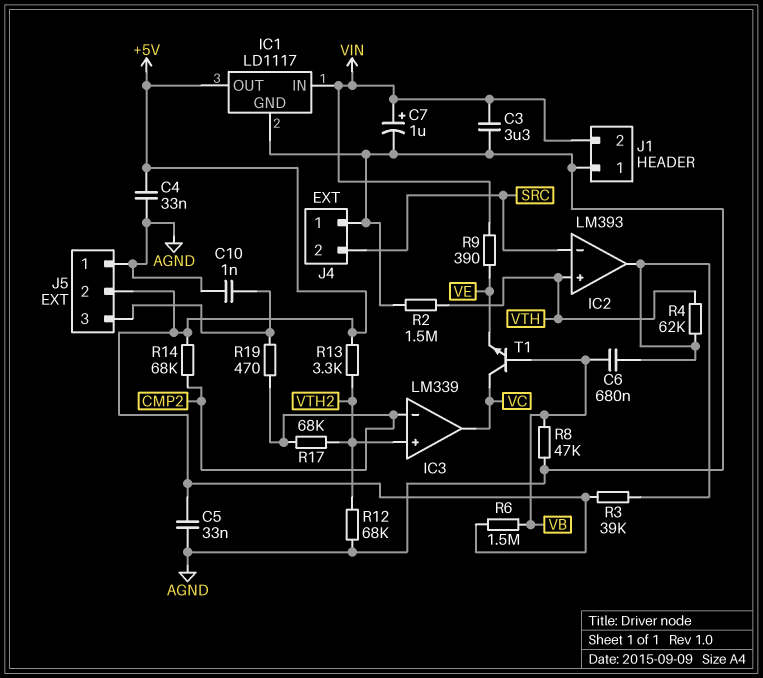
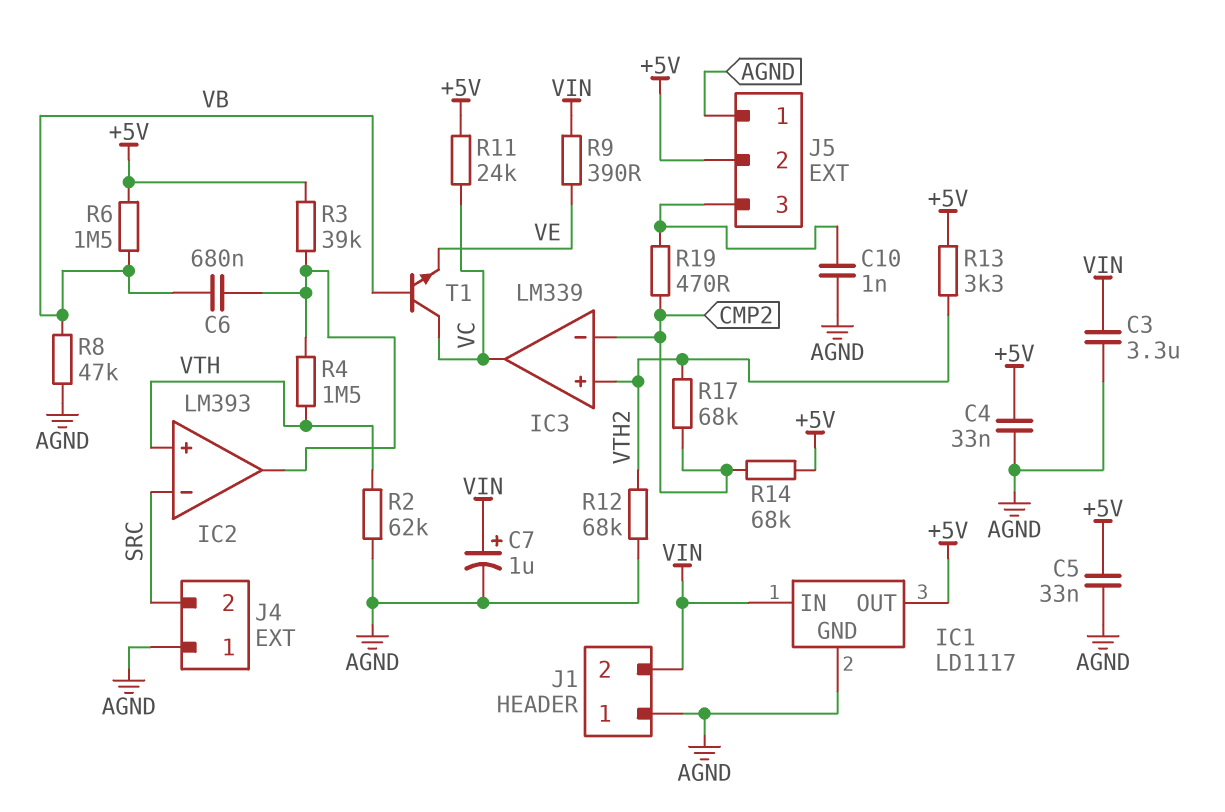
R2: 1.5M (AGND, VTH) -> 62k (AGND, VTH)
R4: 62k (IC2/out, VTH) -> 1.5M (IC2/out, VTH)
R11: none -> 24k (+5V, VC)

